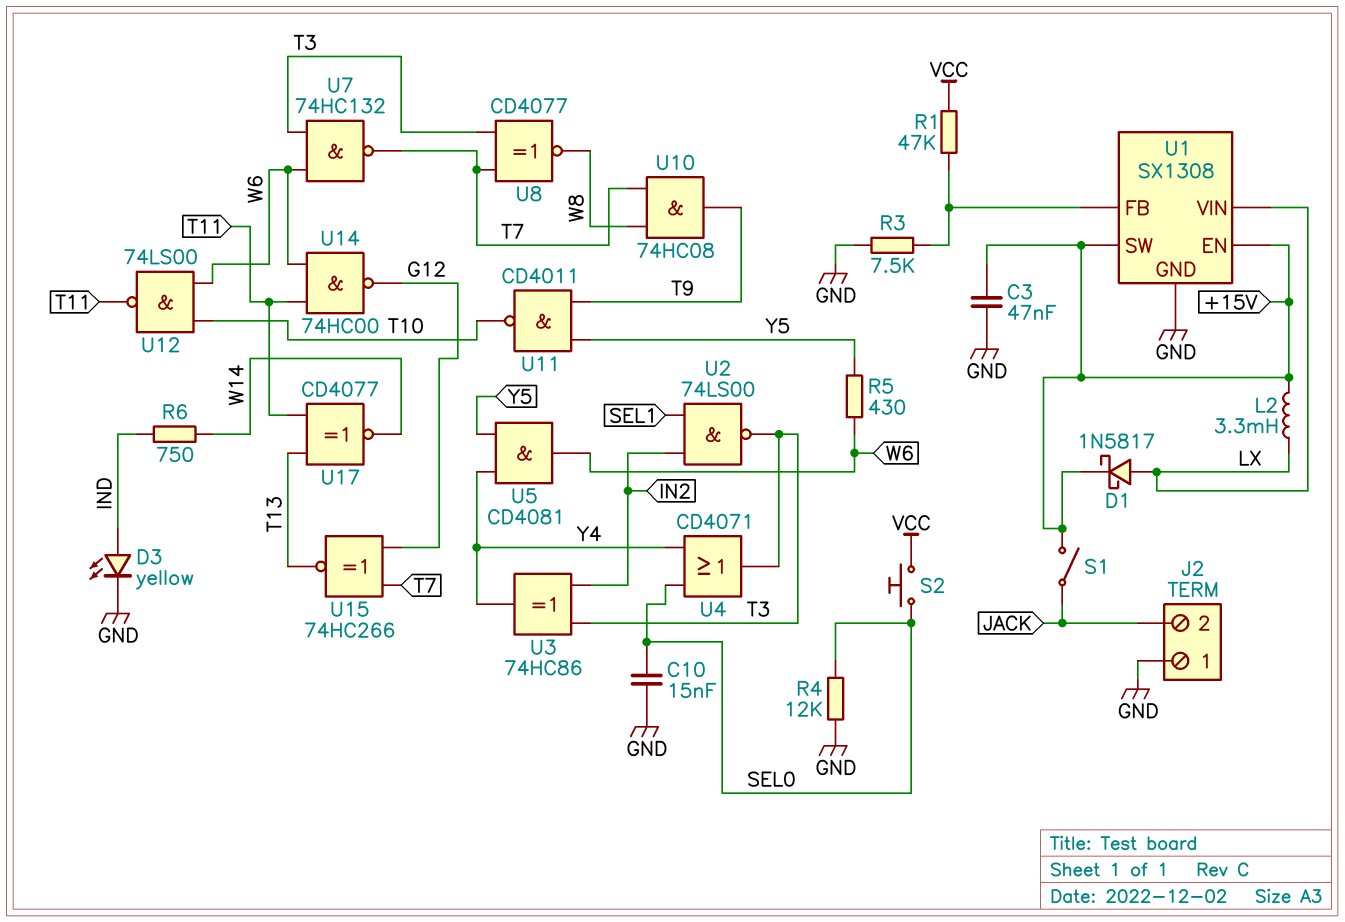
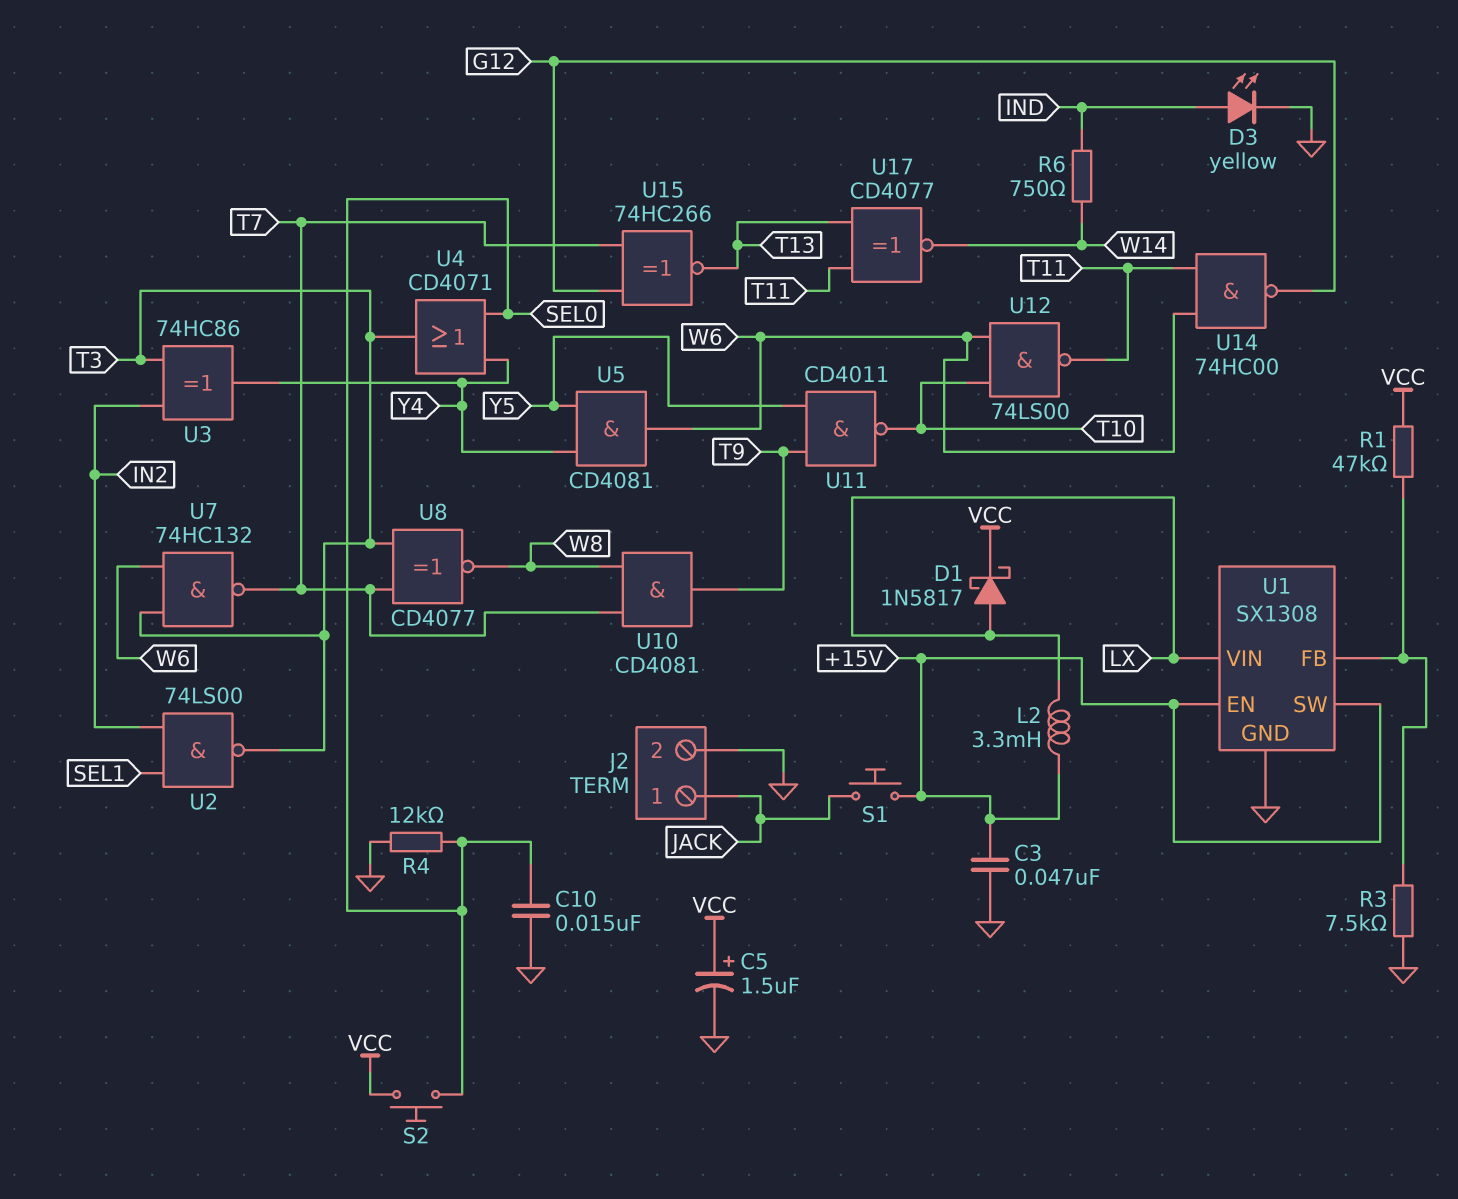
C5: none -> 1.5uF (plus VCC, minus GND)
D1: schottky 1N5817 (A LX, K +15V) -> schottky 1N5817 (A LX, K VCC)
J2 pin 1: GND -> JACK
J2 pin 2: JACK -> GND
R5: 430 (W6, Y5) -> none
S1: switch (+15V, JACK) -> button (+15V, JACK)
U10: AND 74HC08 (in T7, in W8, out T9) -> AND CD4081 (in T7, in W8, out T9)

